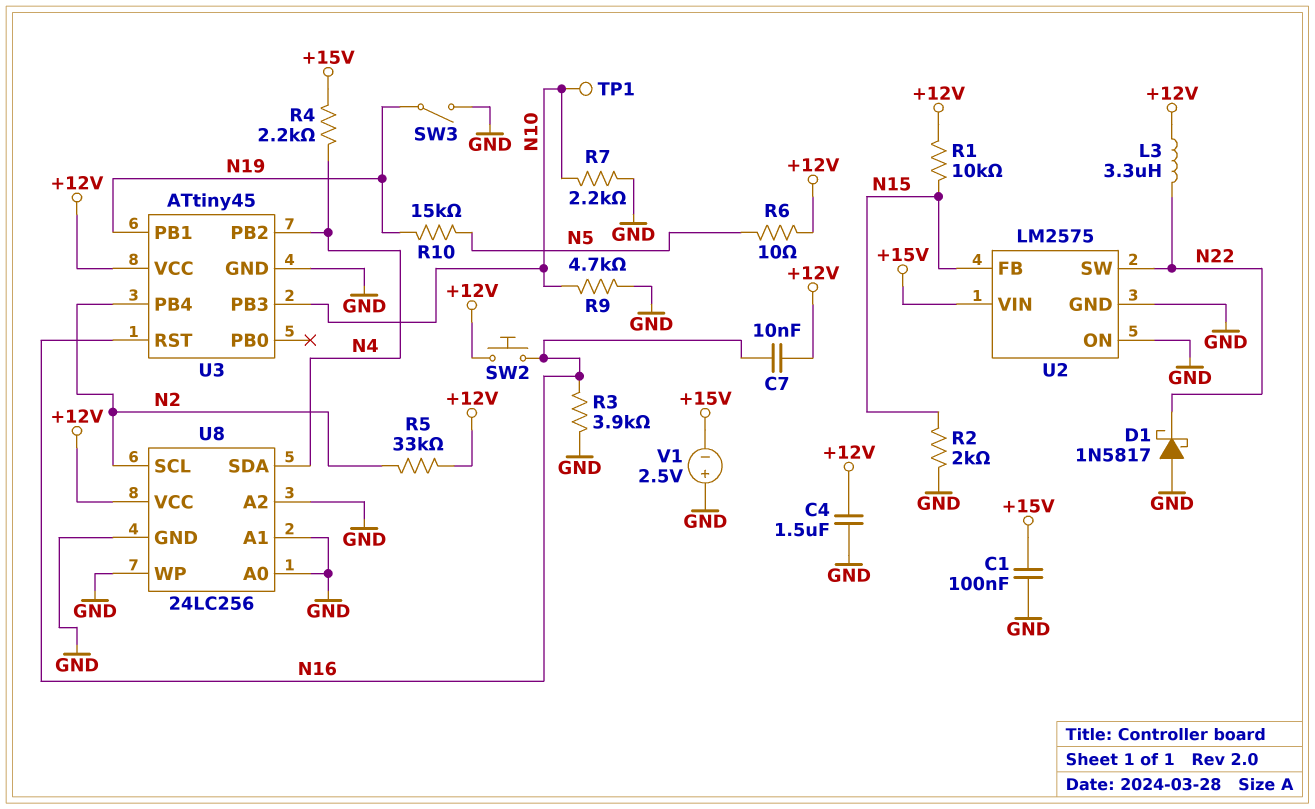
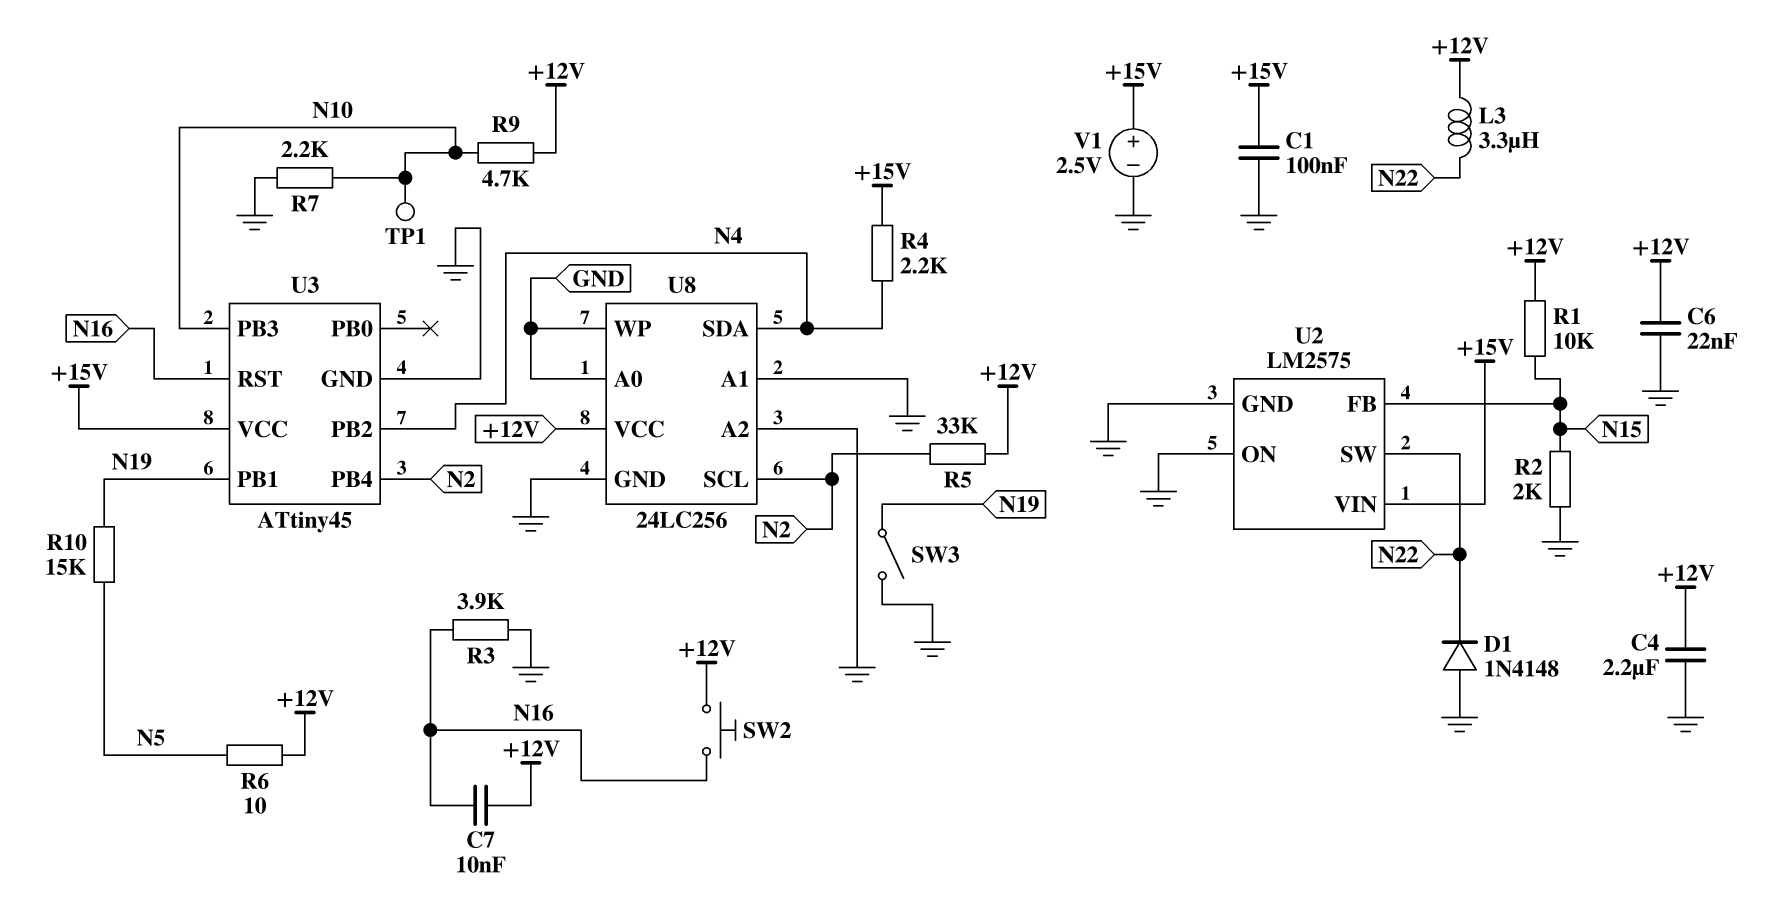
C4: 1.5uF (+12V, GND) -> 2.2uF (+12V, GND)
C6: none -> 22nF (+12V, GND)
D1: schottky 1N5817 (A GND, K N22) -> diode 1N4148 (A GND, K N22)
R9: 4.7k (GND, N10) -> 4.7k (+12V, N10)
U3 pin VCC: +12V -> +15V
V1: 2.5V (plus GND, minus +15V) -> 2.5V (plus +15V, minus GND)

